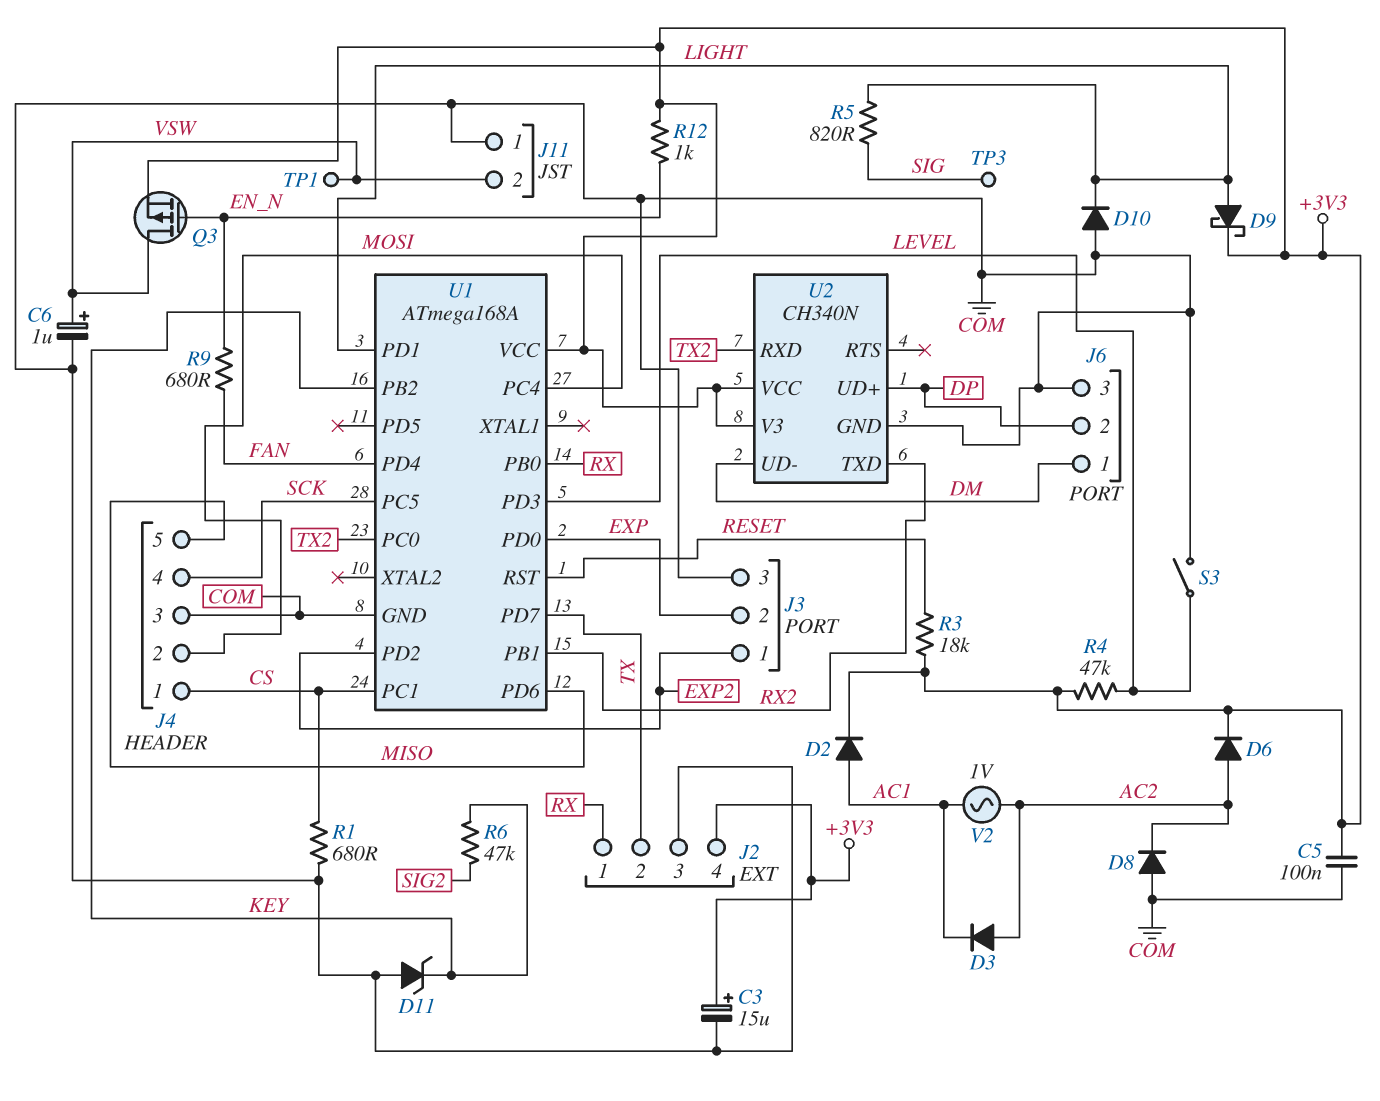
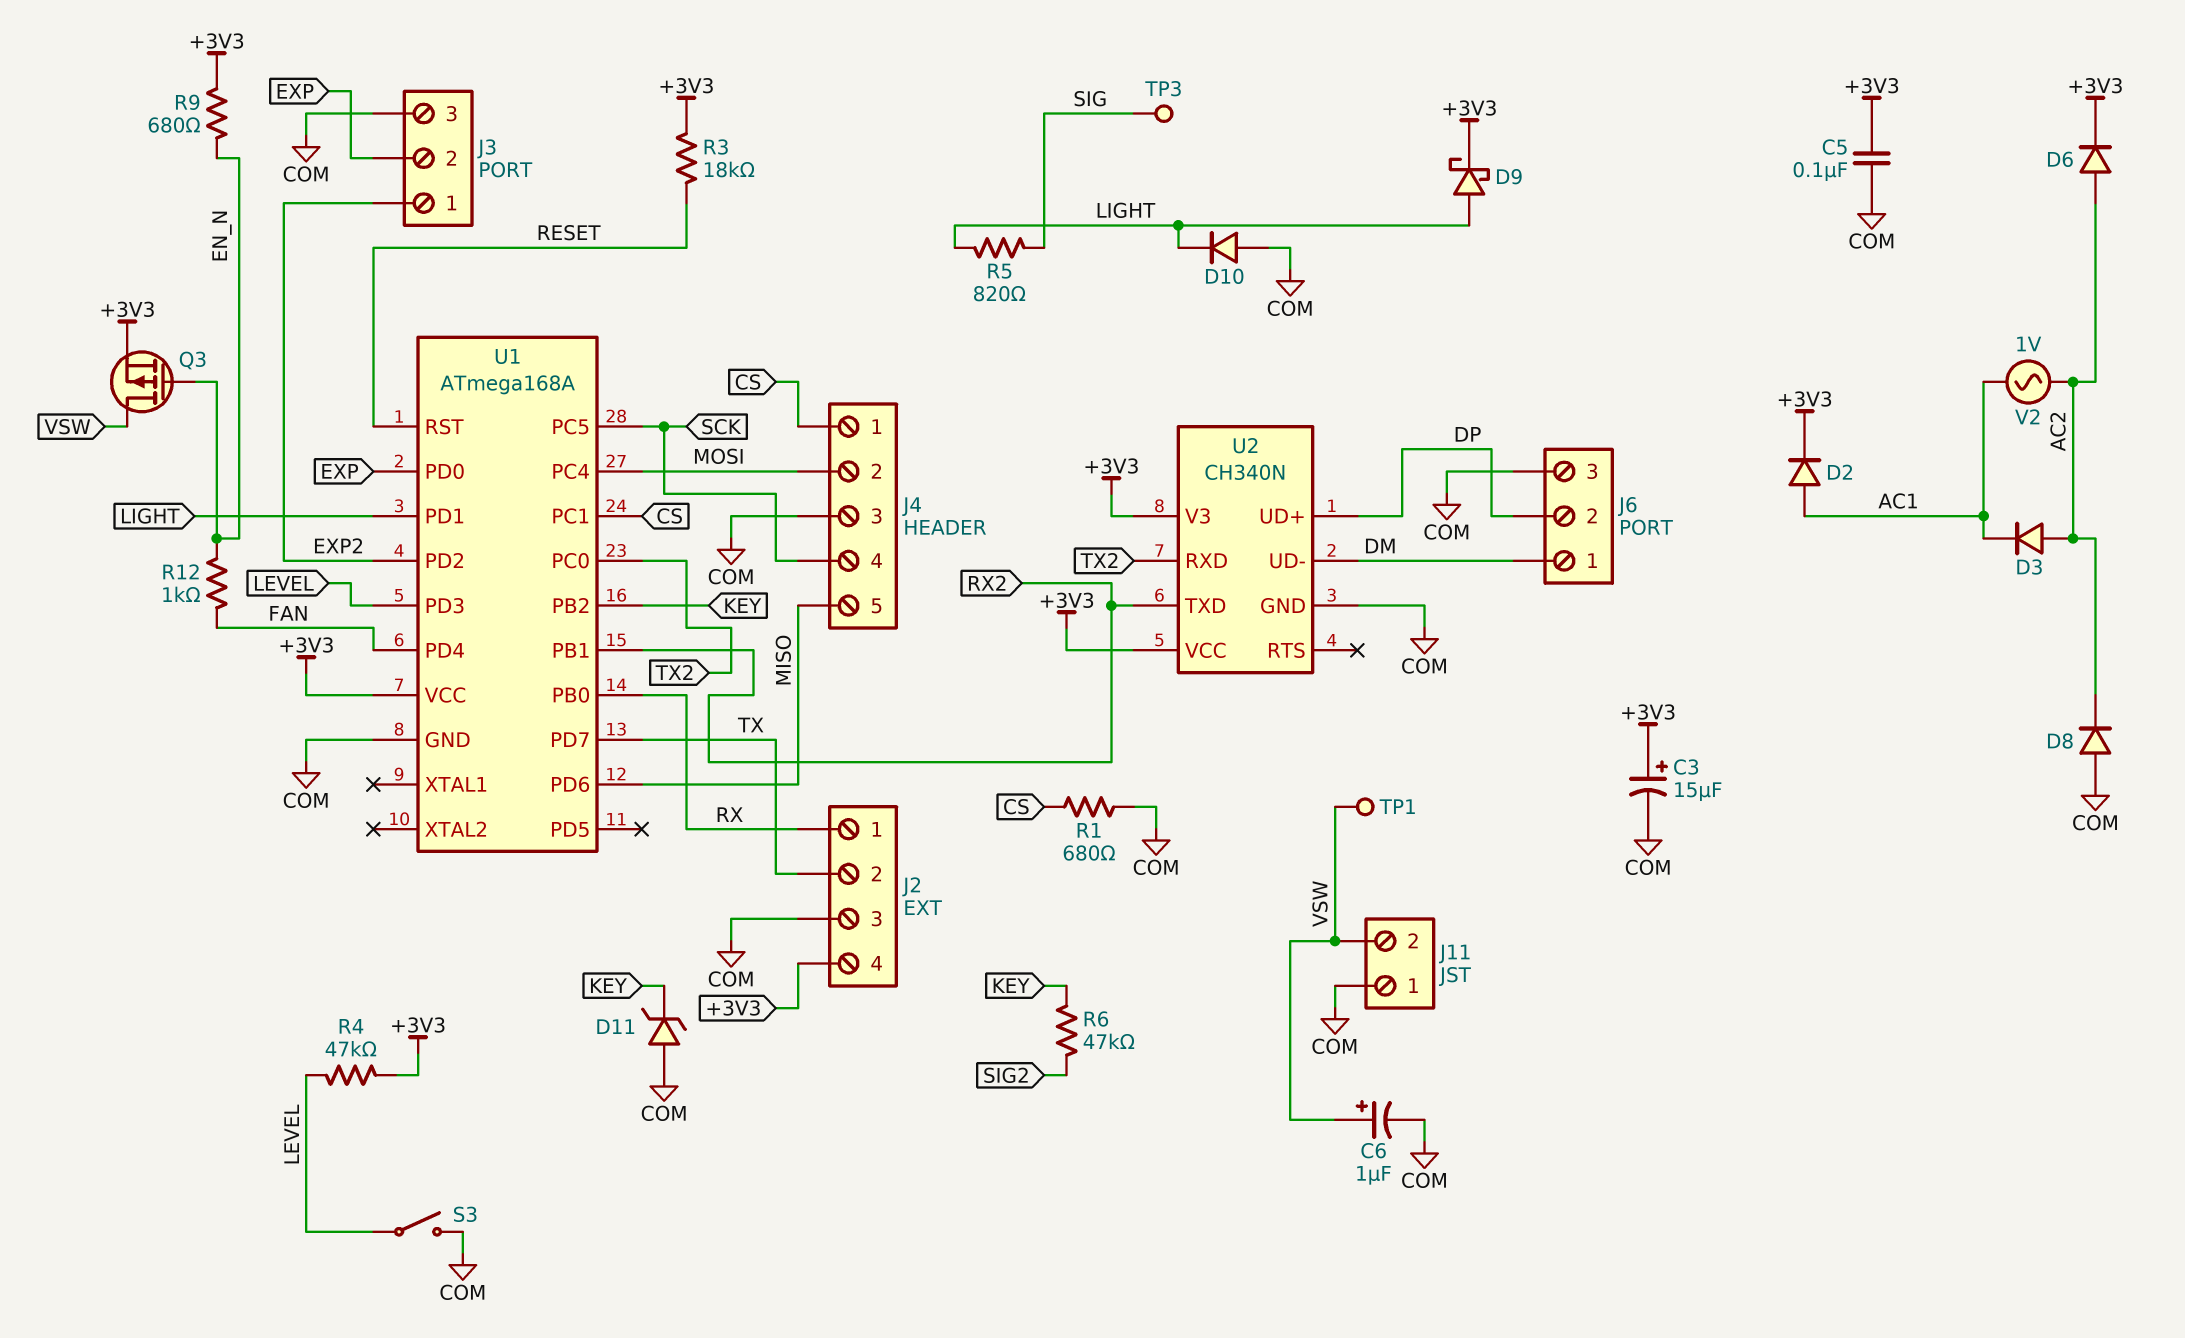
R9: 680 (EN_N, FAN) -> 680 (+3V3, EN_N)
R12: 1k (+3V3, EN_N) -> 1k (EN_N, FAN)

